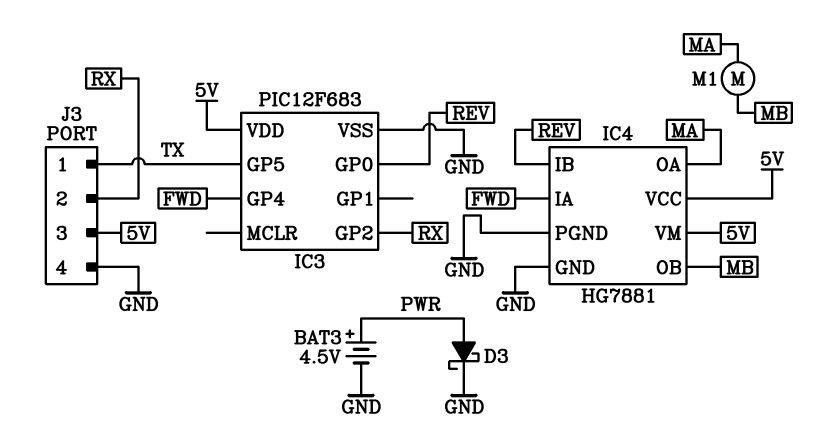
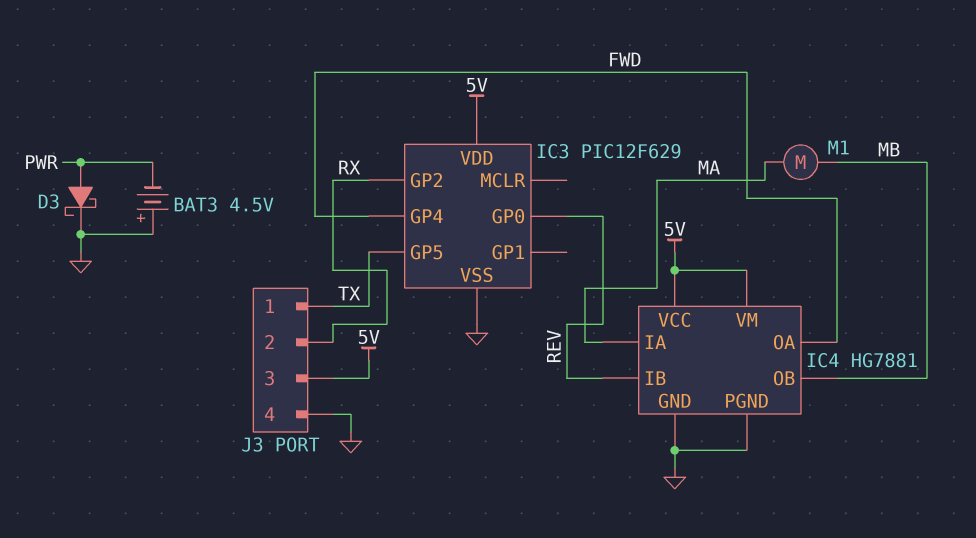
BAT3: 4.5V (plus PWR, minus GND) -> 4.5V (plus GND, minus PWR)
IC3: PIC12F683 -> PIC12F629
IC4 pin IA: FWD -> MA
IC4 pin OA: MA -> FWD

